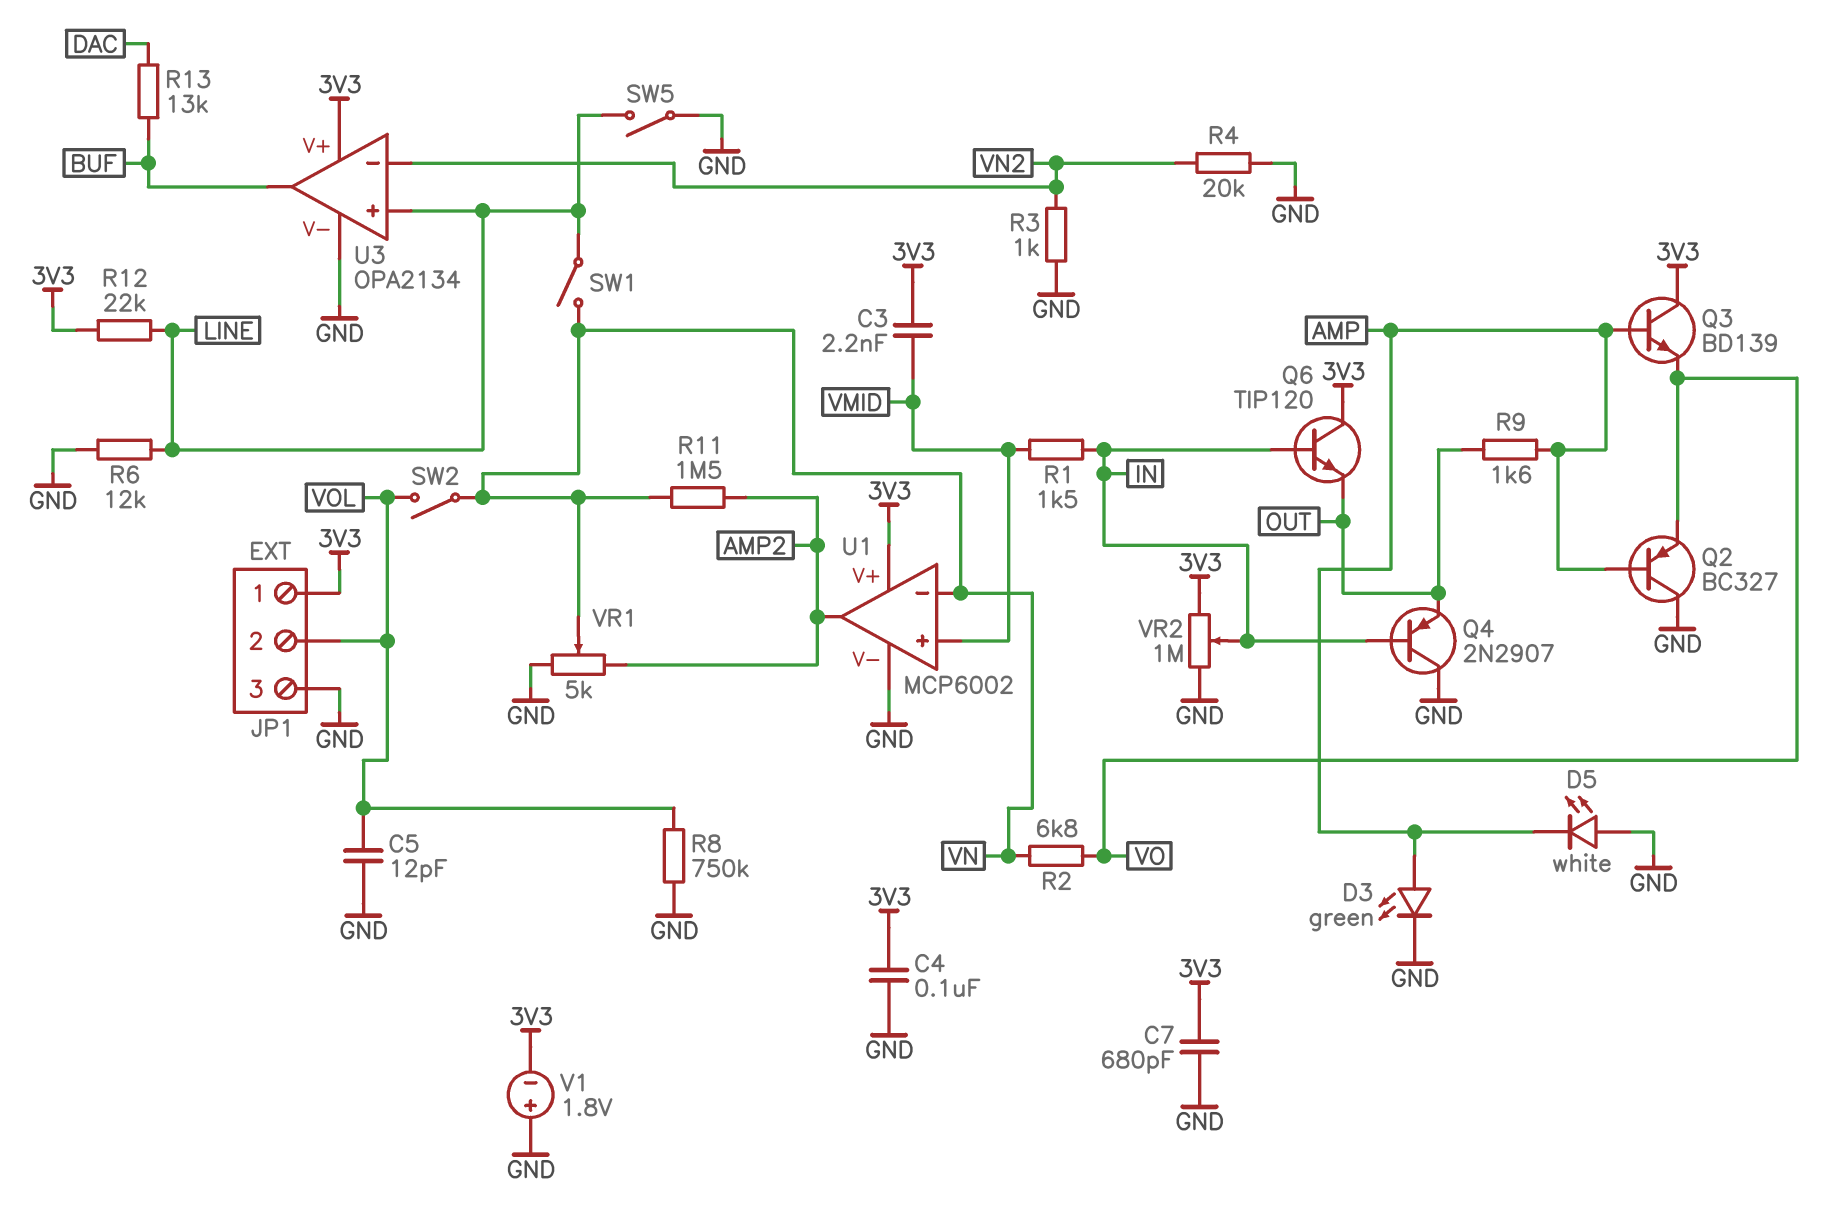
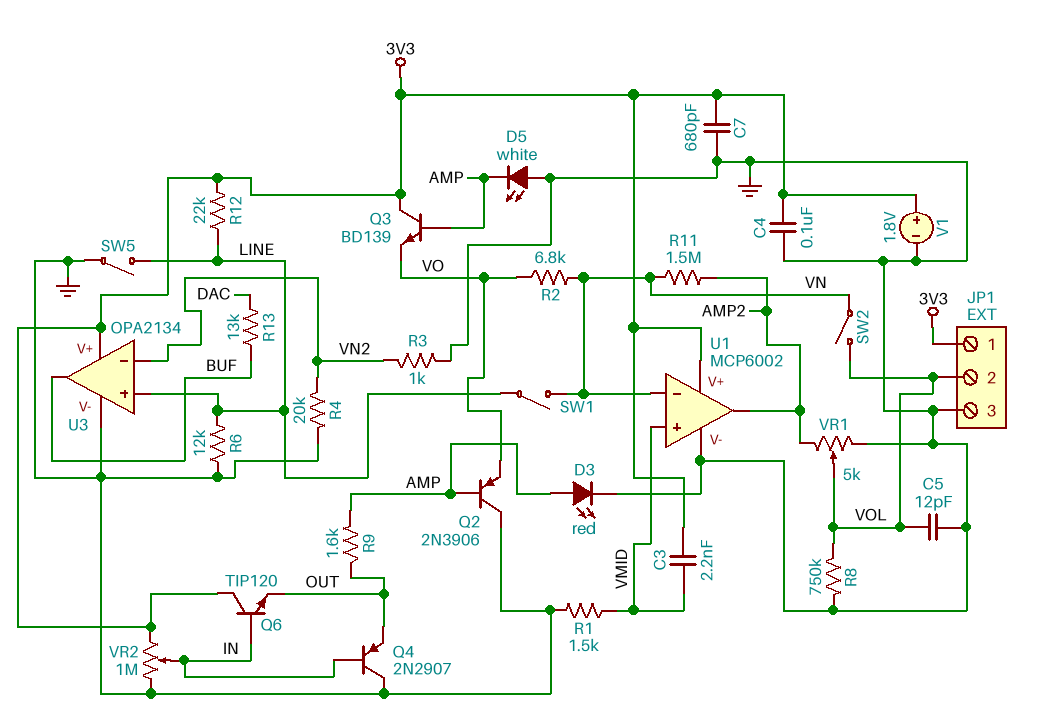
D3: LED green (A AMP, K GND) -> LED red (A AMP, K GND)
Q2: PNP BC327 (B AMP, C GND, E VO) -> PNP 2N3906 (B AMP, C GND, E VO)
R1: 1.5k (IN, VMID) -> 1.5k (GND, VMID)
V1: 1.8V (plus GND, minus 3V3) -> 1.8V (plus 3V3, minus GND)
VR1: 5k (AMP2, GND, wiper VN) -> 5k (AMP2, GND, wiper VOL)

